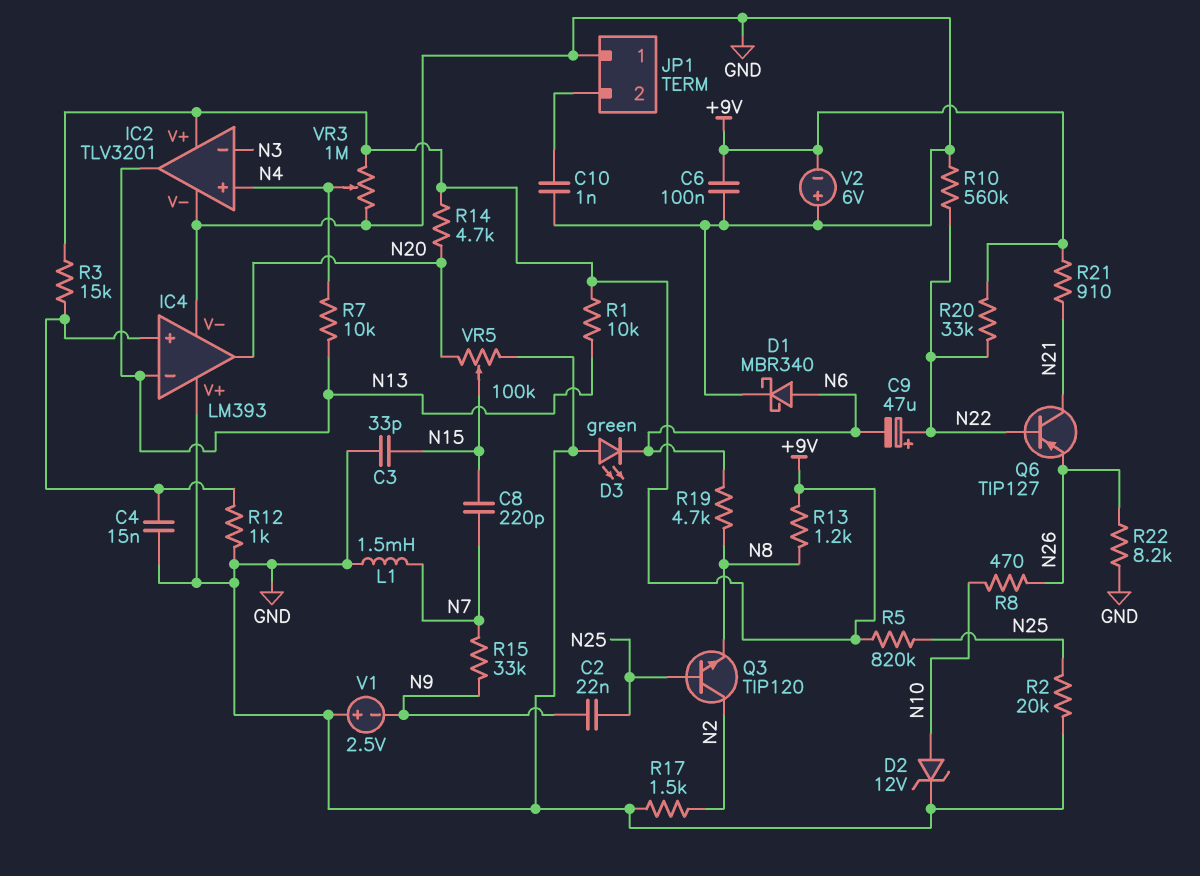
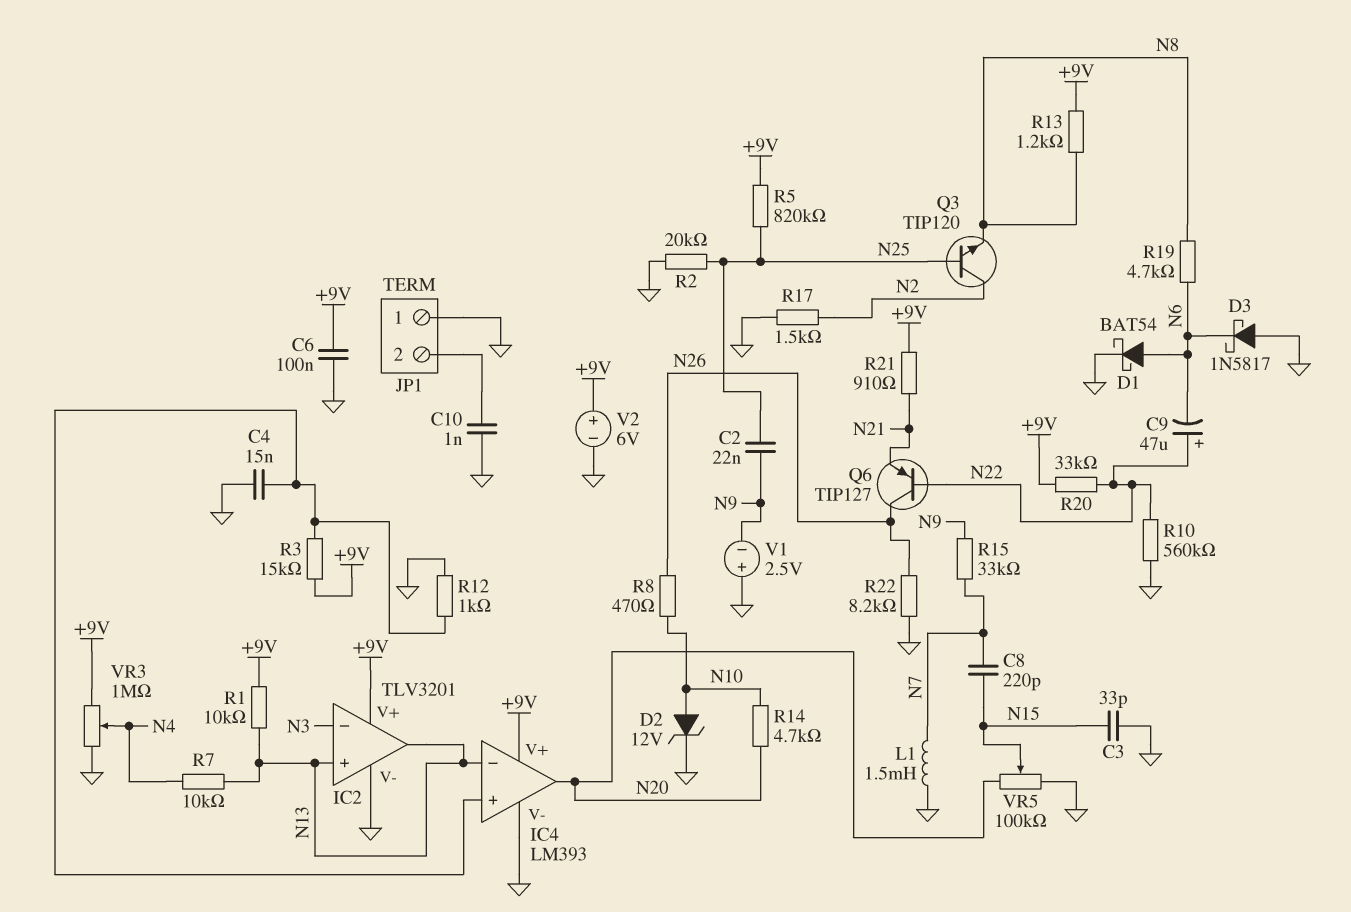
D1: schottky MBR340 (A N6, K GND) -> schottky BAT54 (A N6, K GND)
D3: LED green (A GND, K N6) -> schottky 1N5817 (A GND, K N6)
IC2 pin in+: N4 -> N13
IC4 pin V+: GND -> +9V
Q6: PNP TIP127 (B N22, C N21, E N26) -> PNP TIP127 (B N22, C N26, E N21)
R14: 4.7k (+9V, N20) -> 4.7k (N10, N20)
V2: 6V (plus GND, minus +9V) -> 6V (plus +9V, minus GND)

